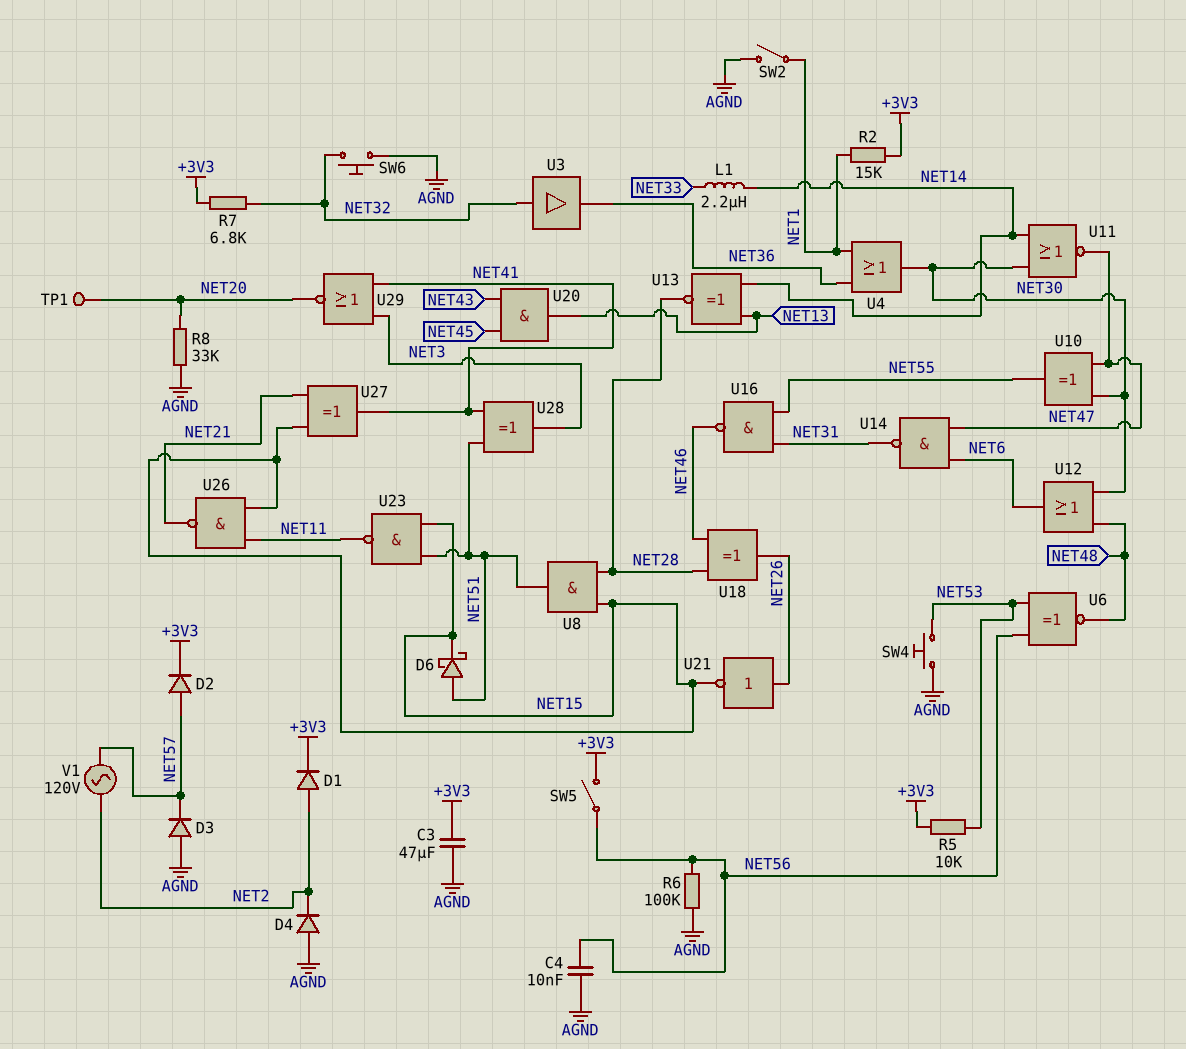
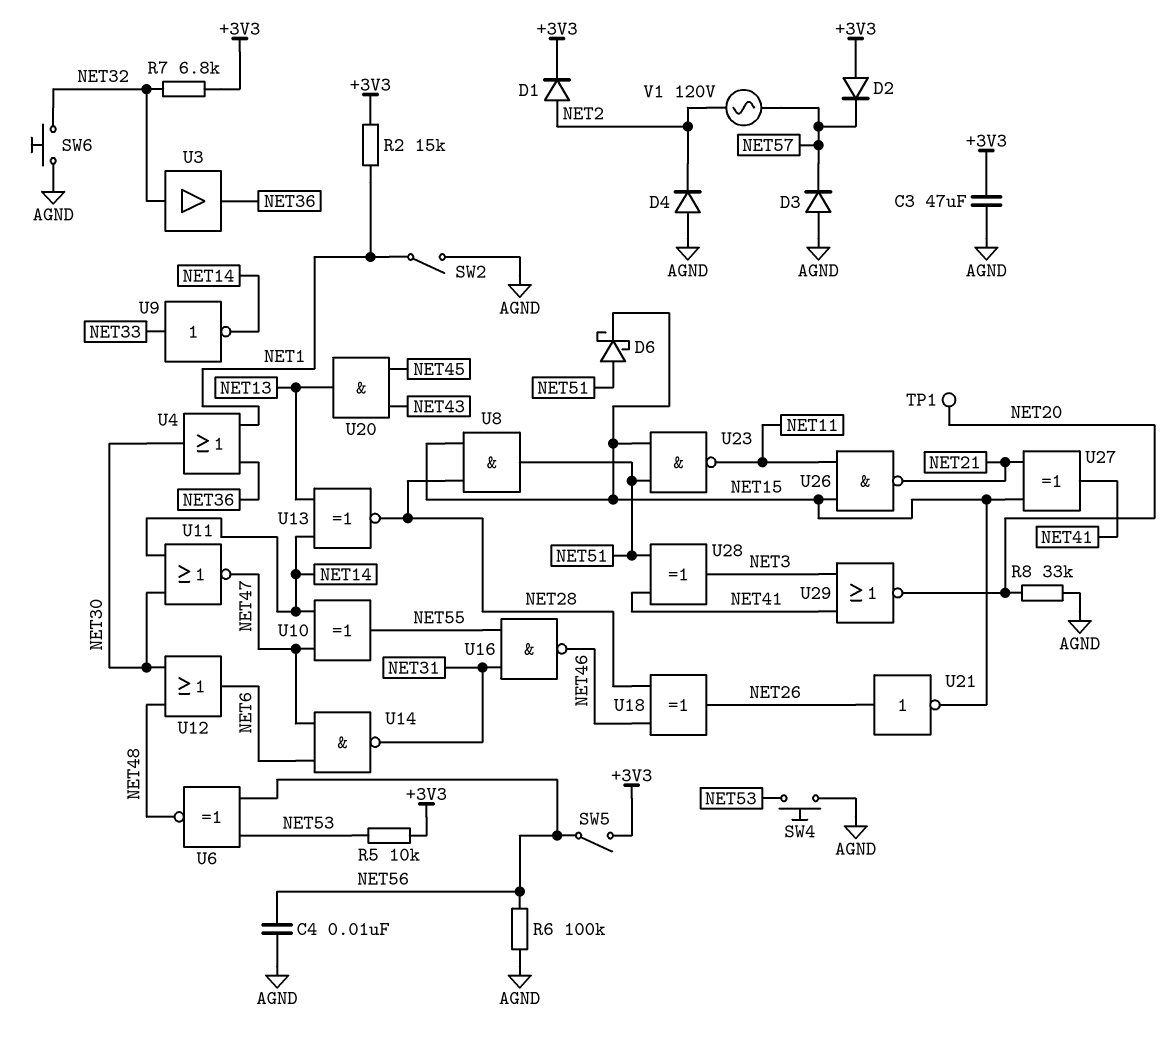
D2: diode (A NET57, K +3V3) -> diode (A +3V3, K NET57)
L1: 2.2uH (NET14, NET33) -> none
U9: none -> NOT (in NET33, out NET14)
U10: XOR (in NET30, in NET47, out NET55) -> XOR (in NET14, in NET47, out NET55)

